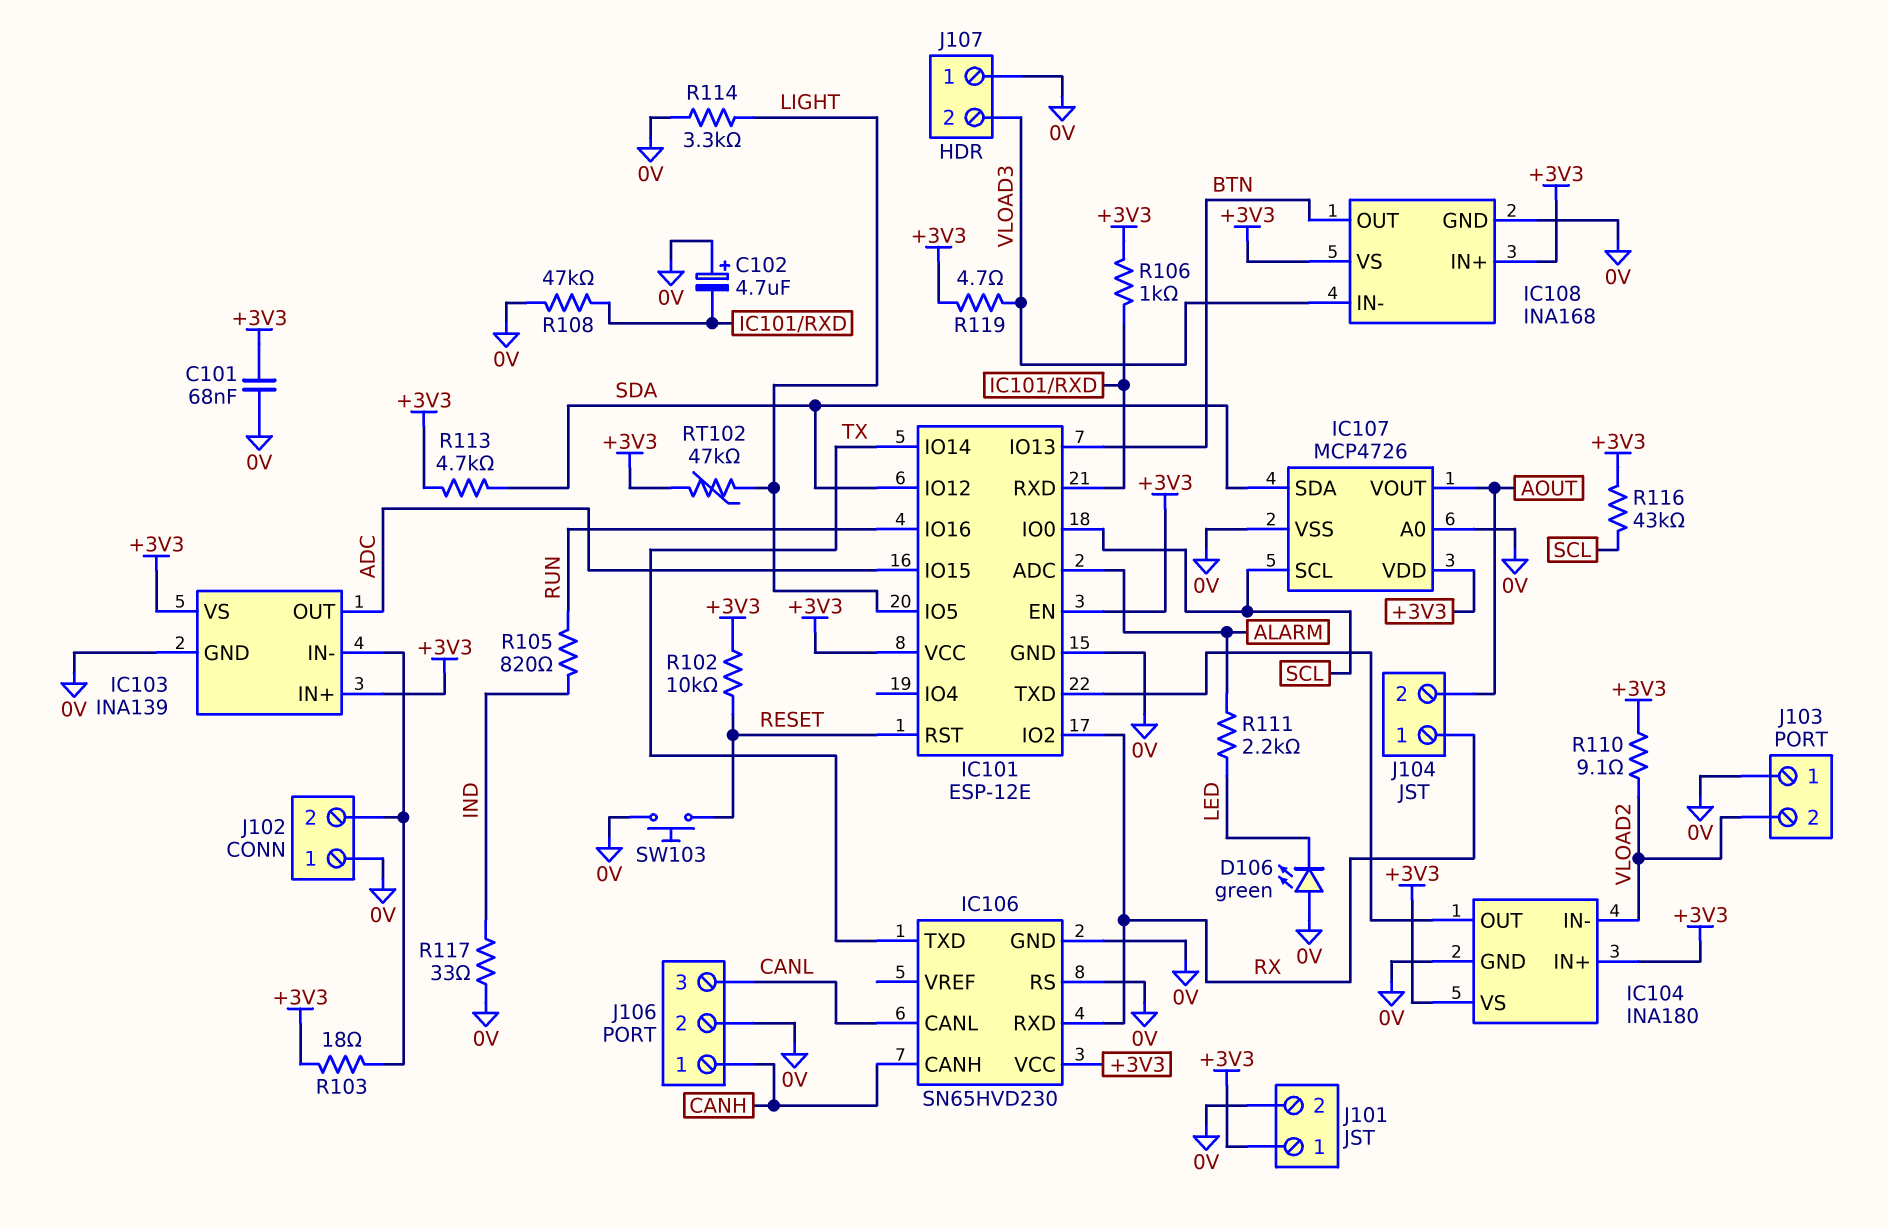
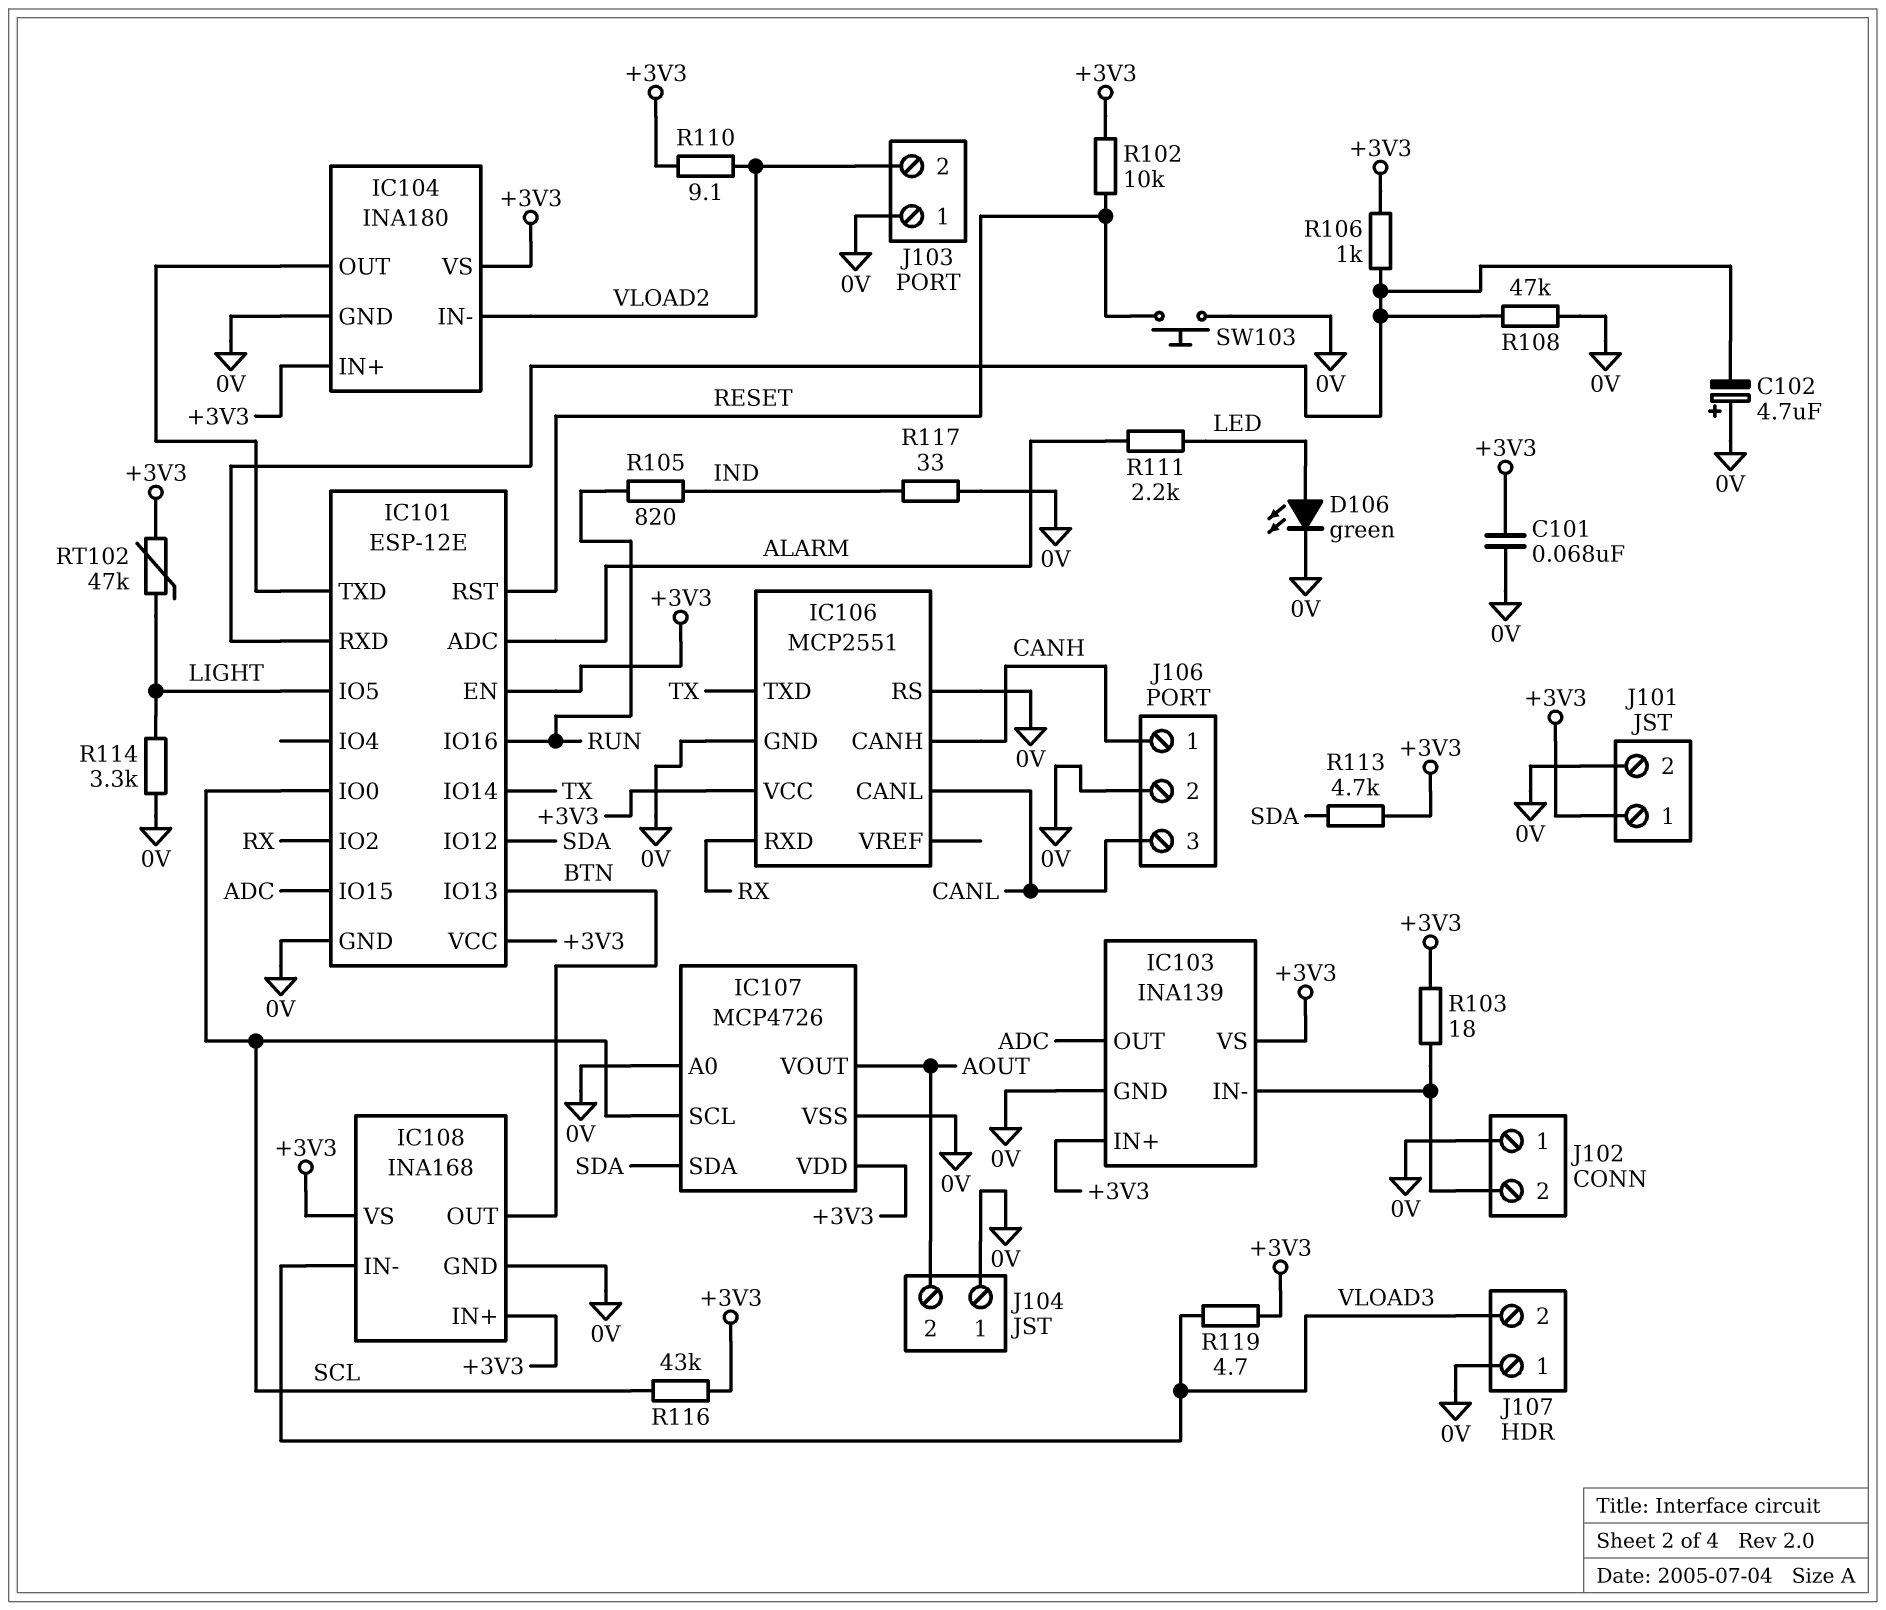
D106: LED green (A 0V, K LED) -> LED green (A LED, K 0V)
IC106: SN65HVD230 -> MCP2551
J104 pin 1: RX -> 0V

